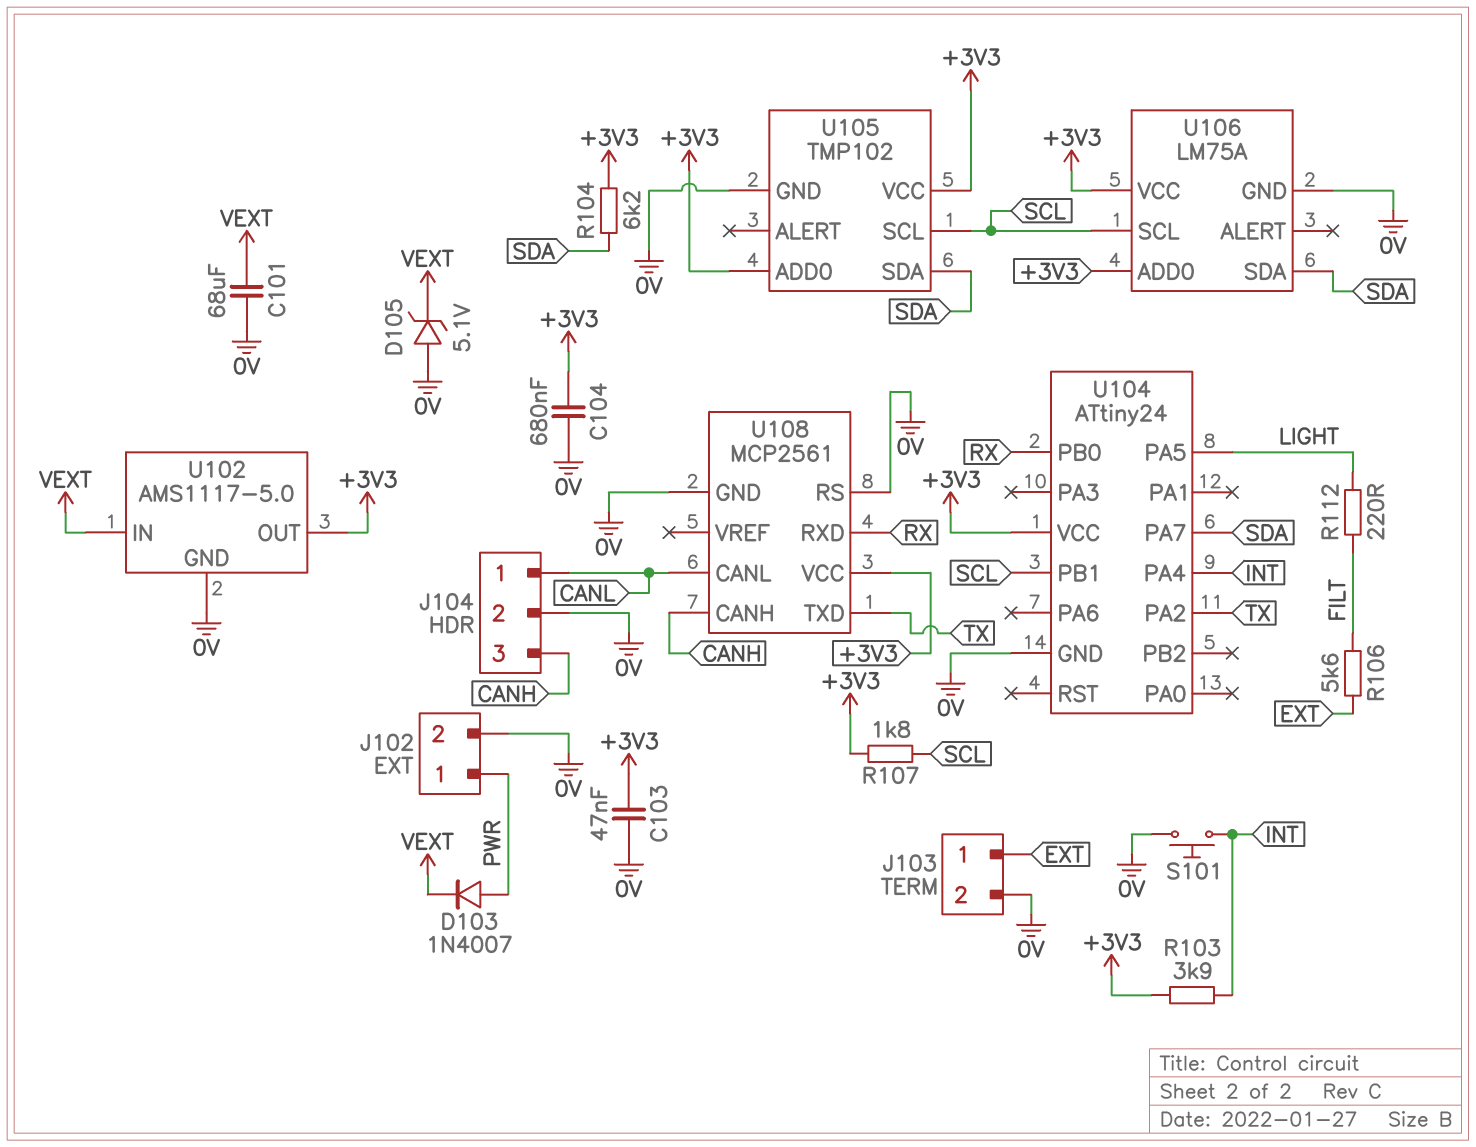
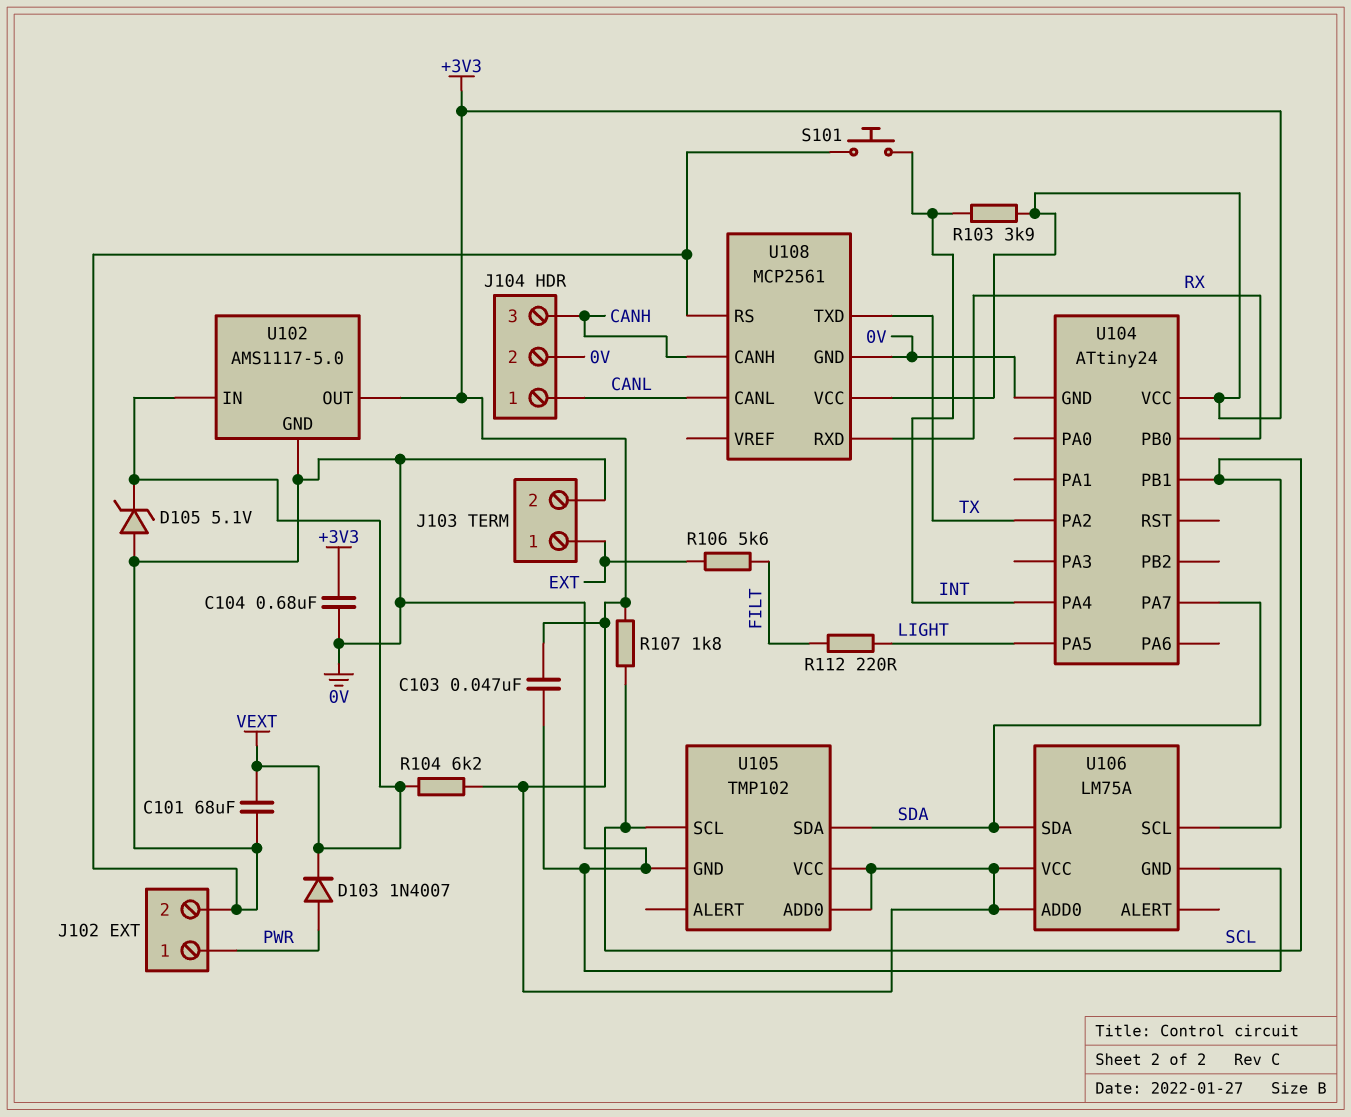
R104: 6.2k (+3V3, SDA) -> 6.2k (+3V3, VEXT)

